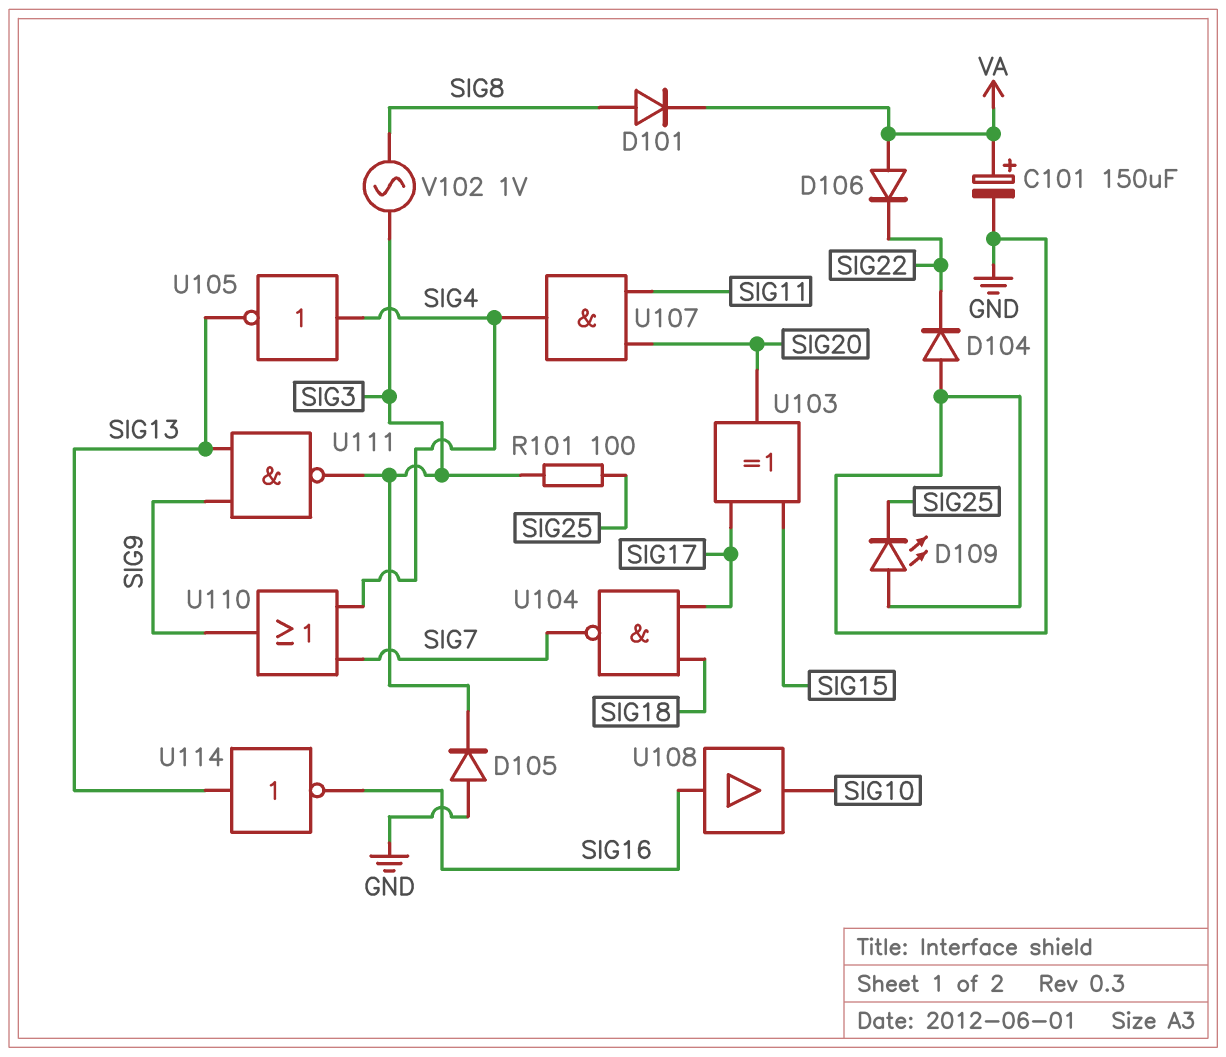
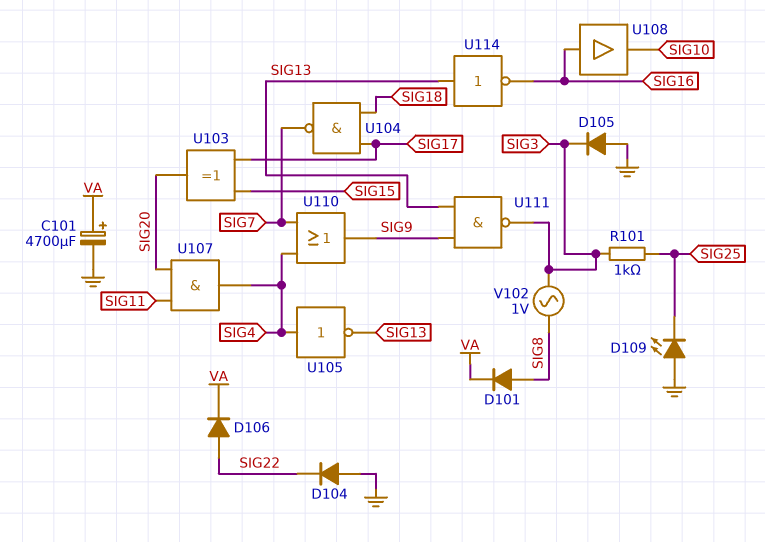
C101: 150uF (plus VA, minus GND) -> 4700uF (plus VA, minus GND)
D106: diode (A VA, K SIG22) -> diode (A SIG22, K VA)
R101: 100 (SIG3, SIG25) -> 1k (SIG3, SIG25)

